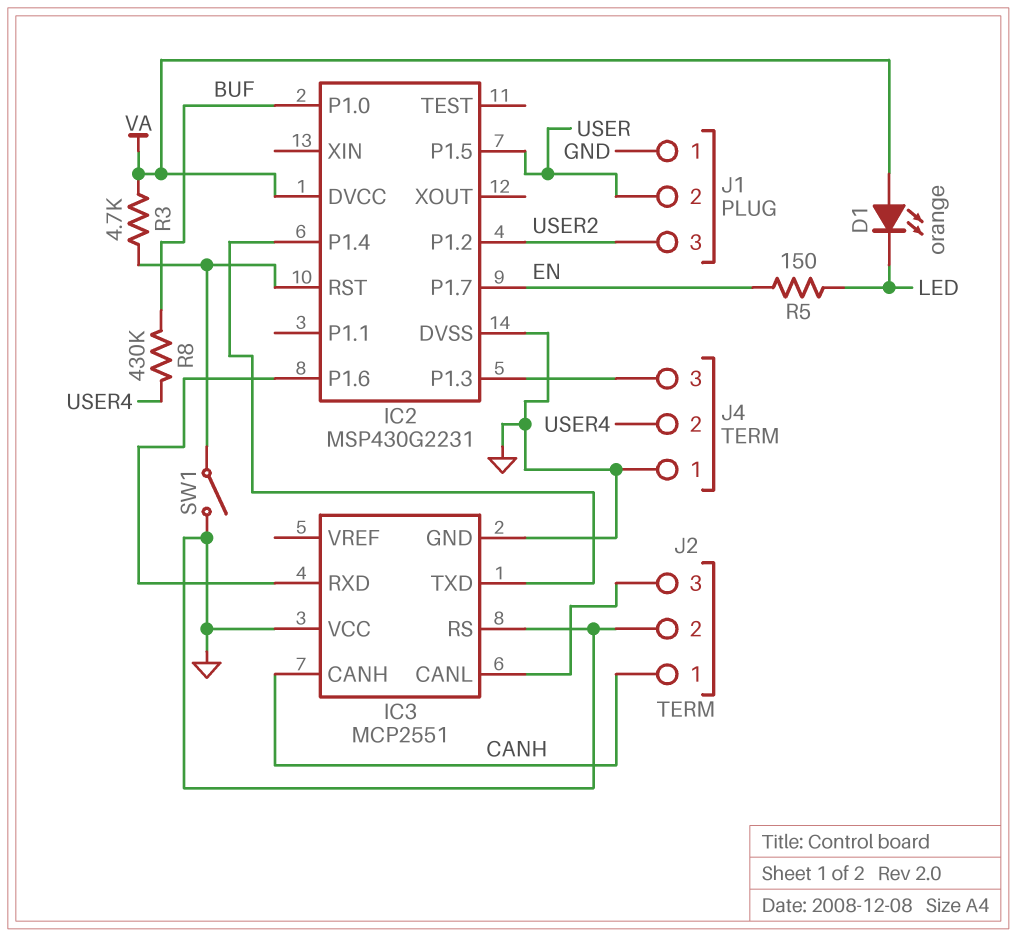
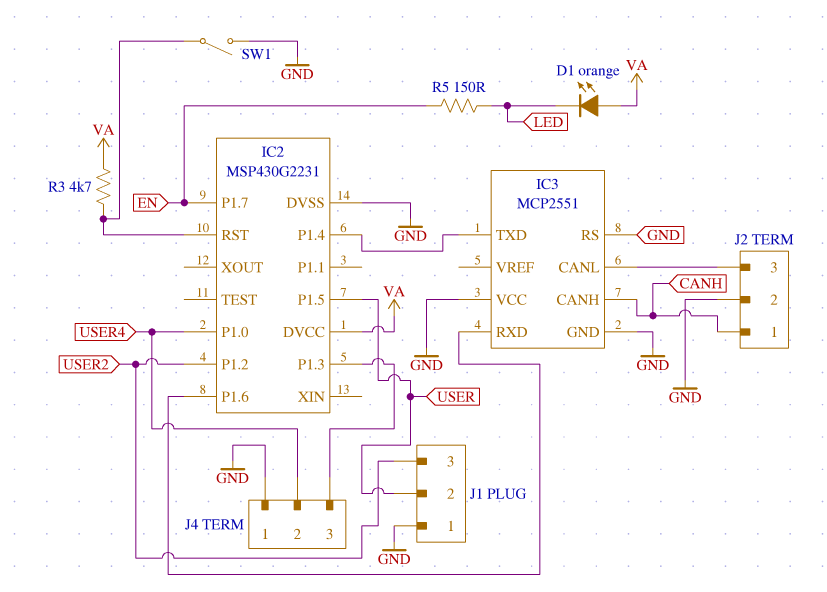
IC2 pin P1.0: BUF -> USER4
R8: 430k (BUF, USER4) -> none

